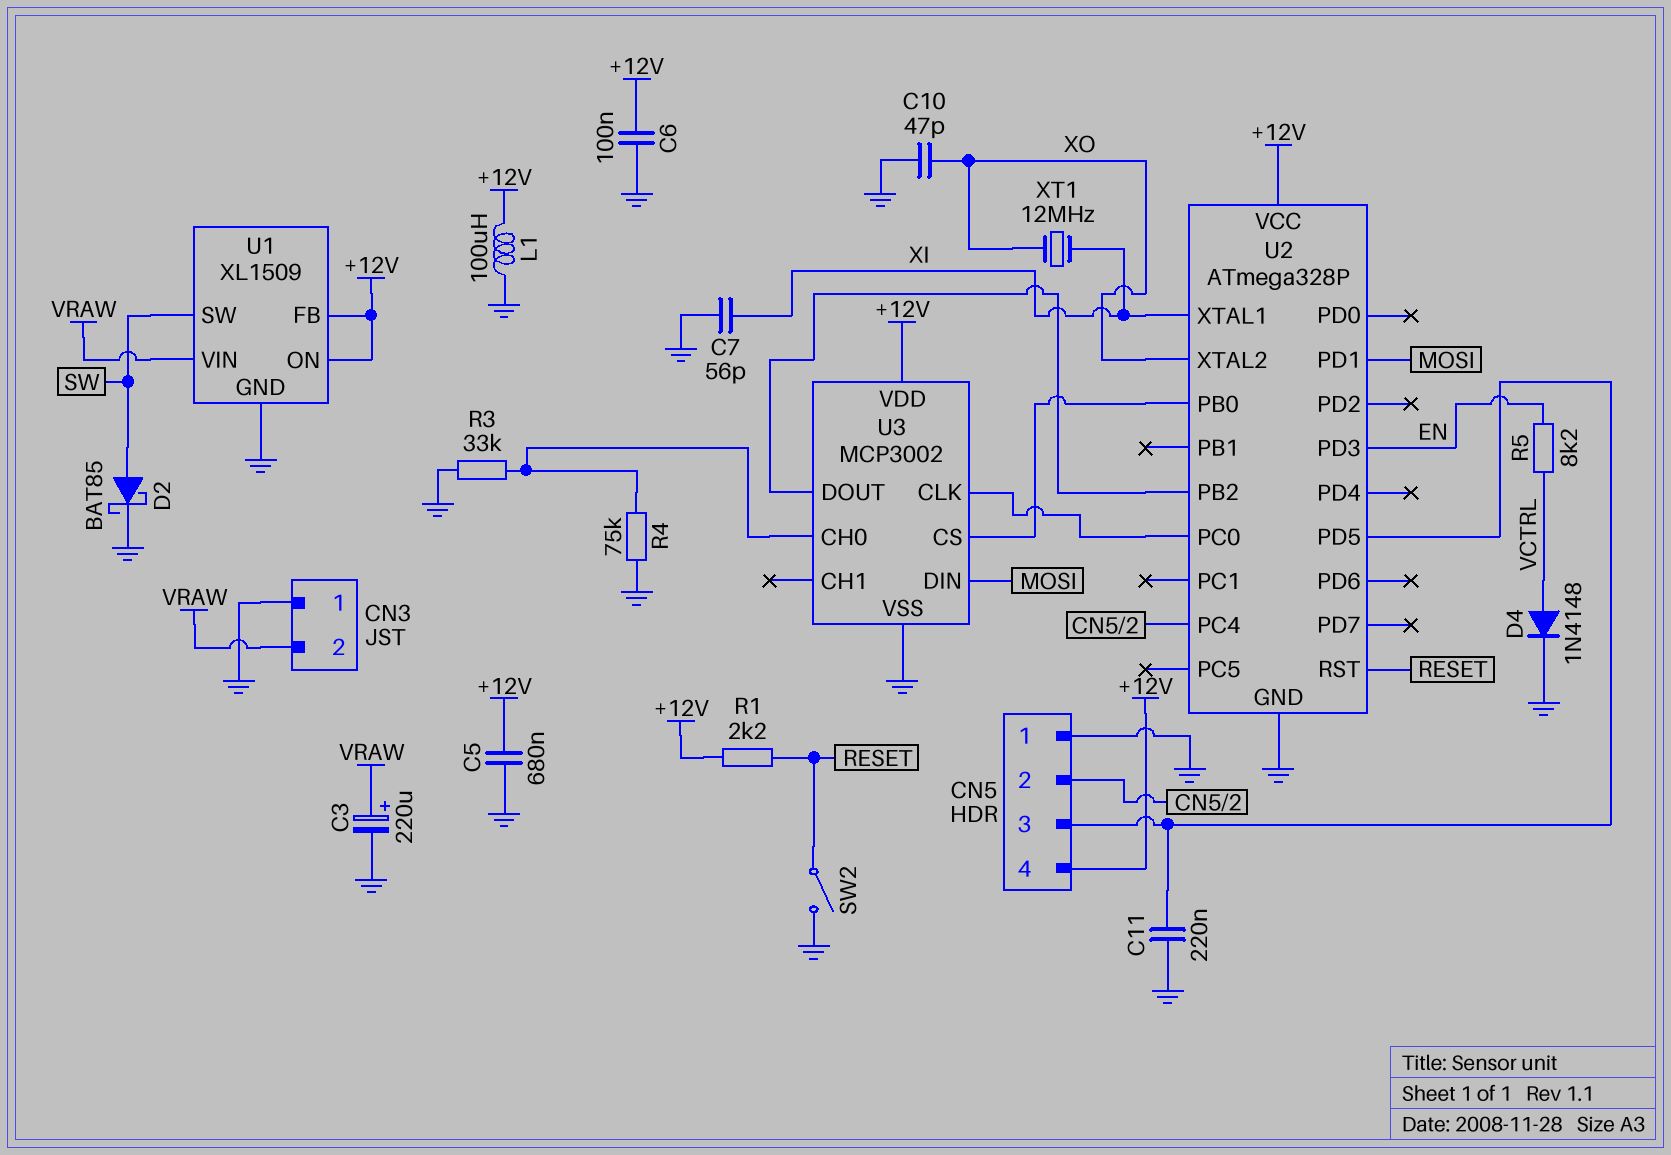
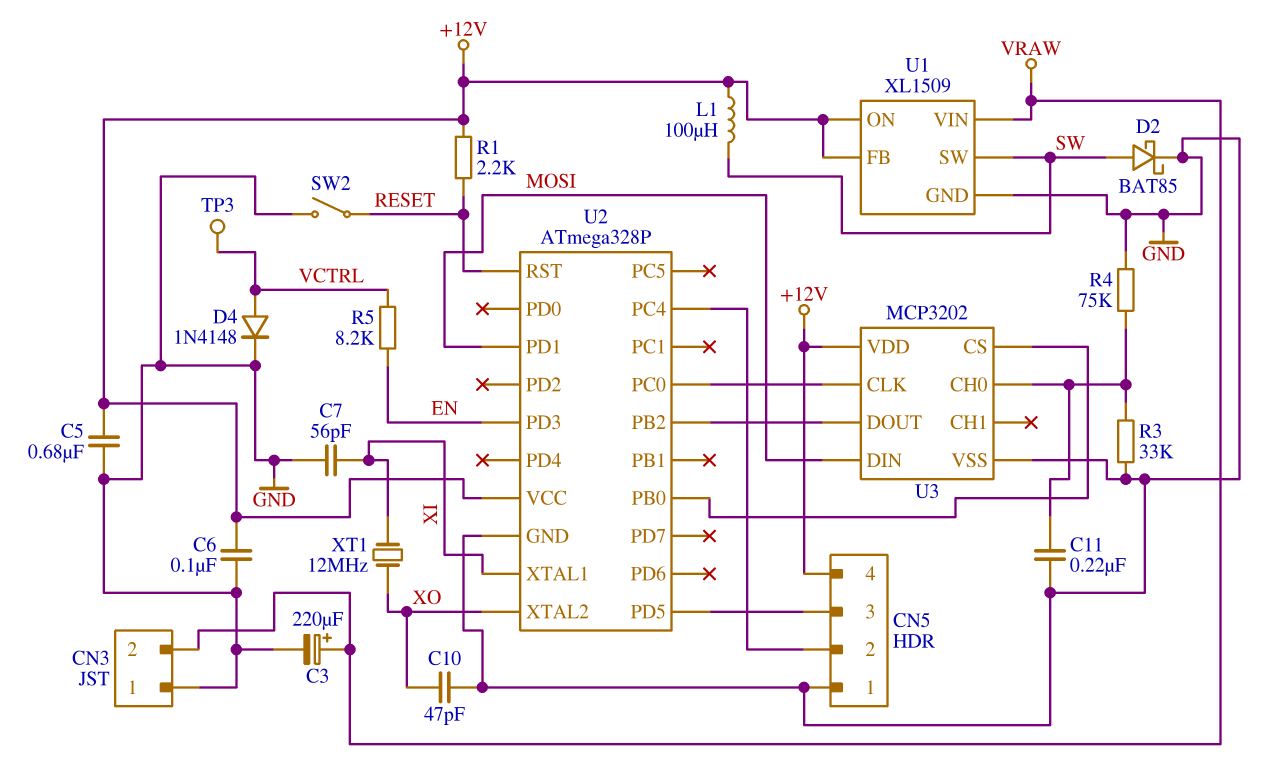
C11: 220nF (CN5/3, GND) -> 220nF (GND, U3/CH0)
L1: 100uH (+12V, GND) -> 100uH (+12V, SW)
TP3: none -> test point (VCTRL)
U3: MCP3002 -> MCP3202

